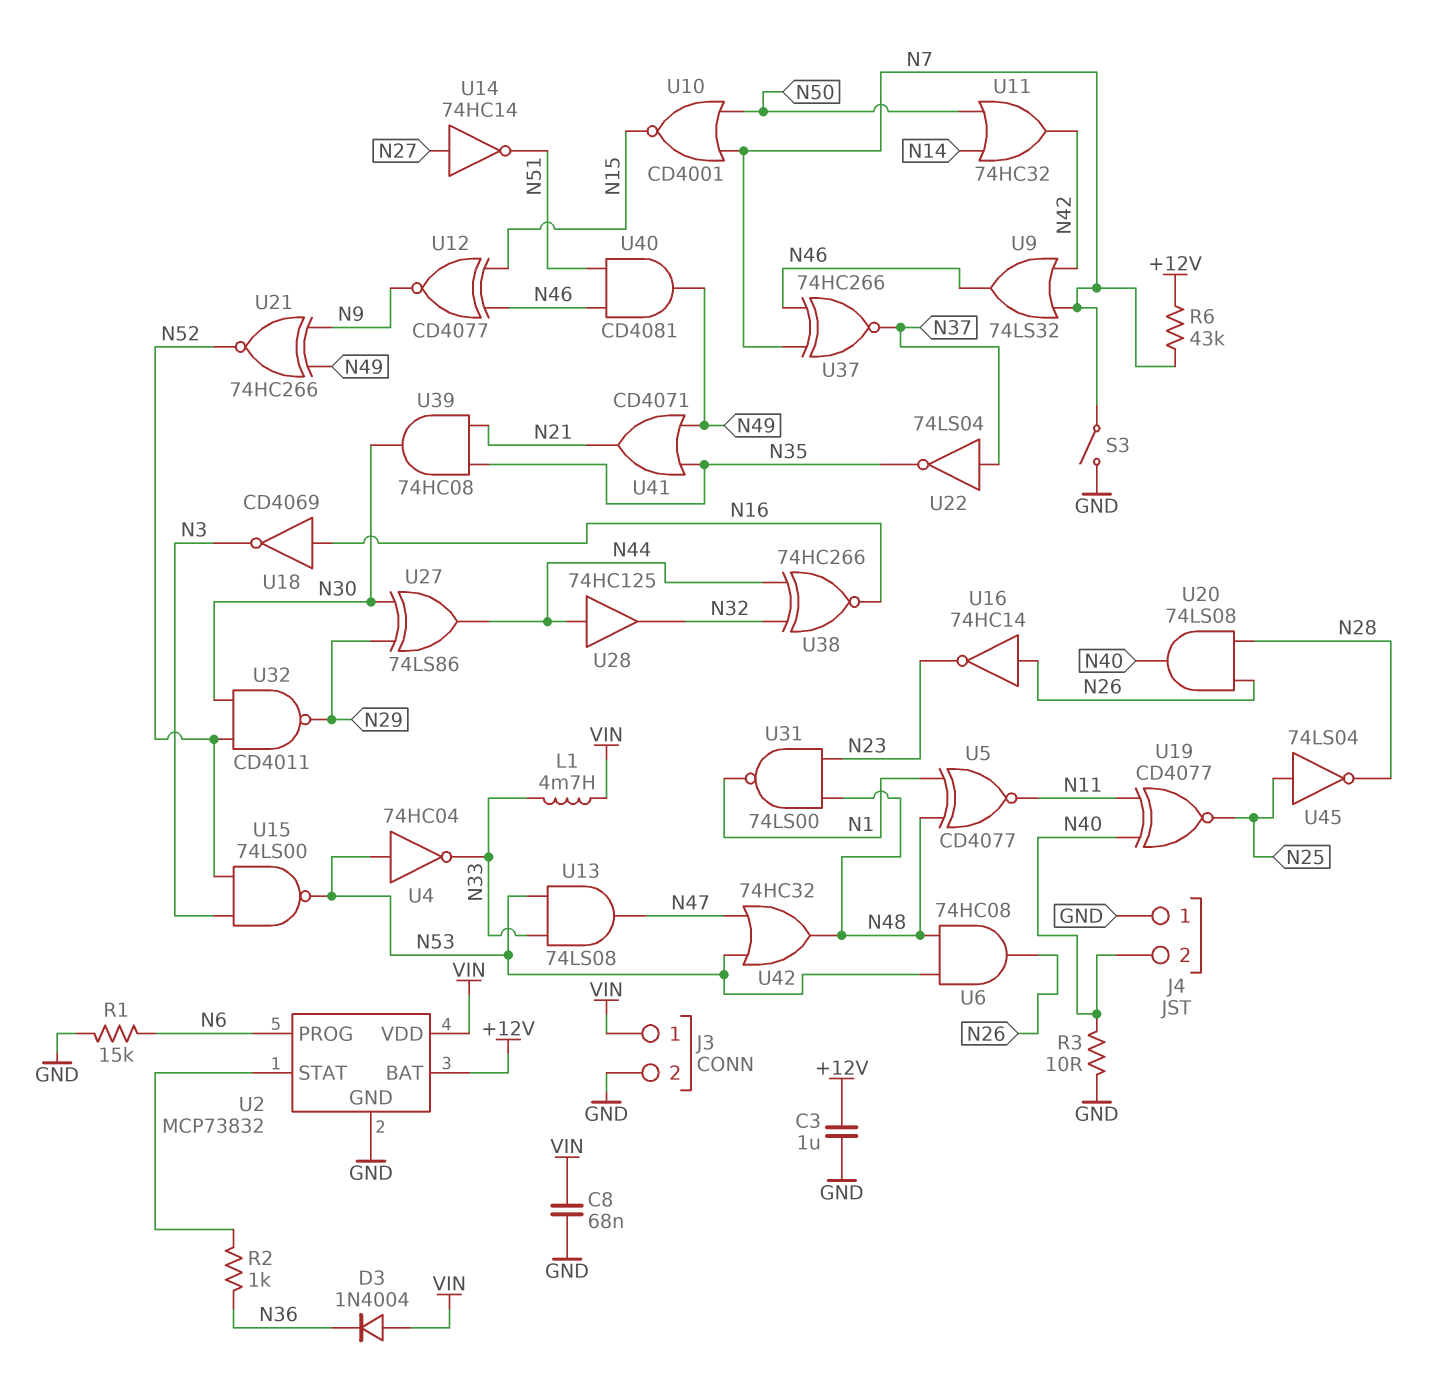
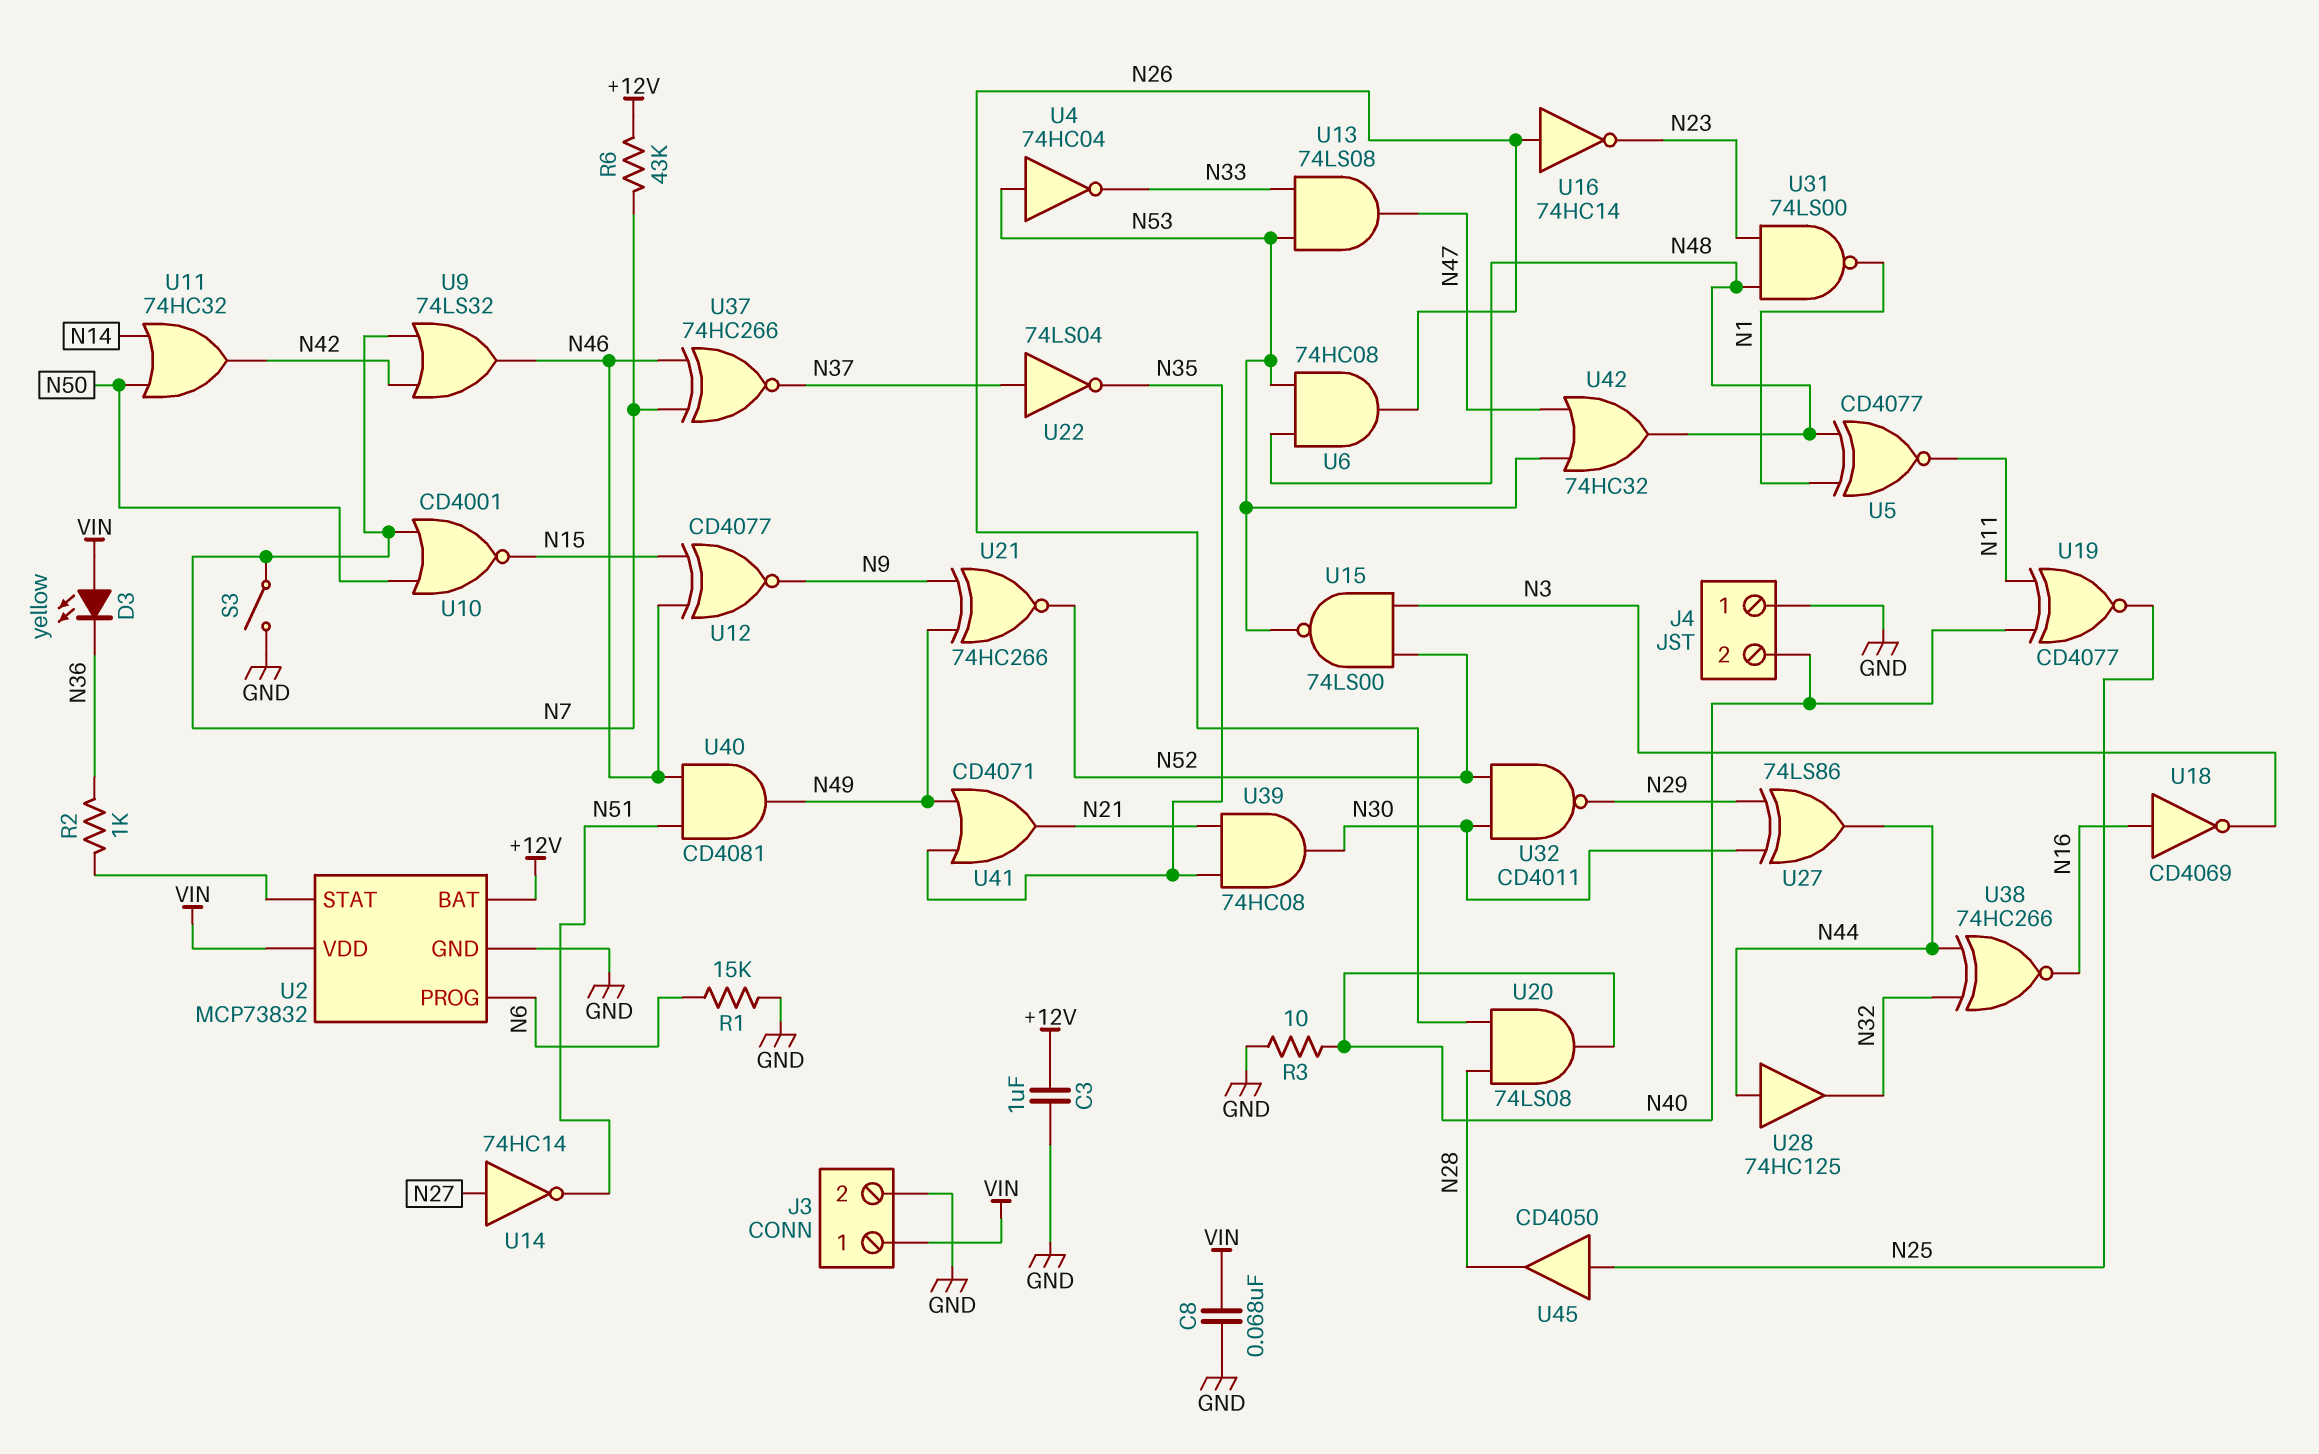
D3: diode 1N4004 (A VIN, K N36) -> LED yellow (A VIN, K N36)
L1: 4.7mH (N33, VIN) -> none
U45: NOT 74LS04 (in N25, out N28) -> buffer CD4050 (in N25, out N28)

